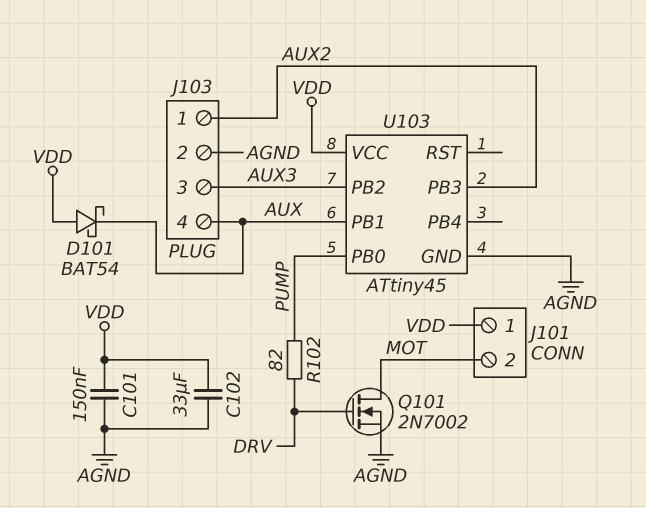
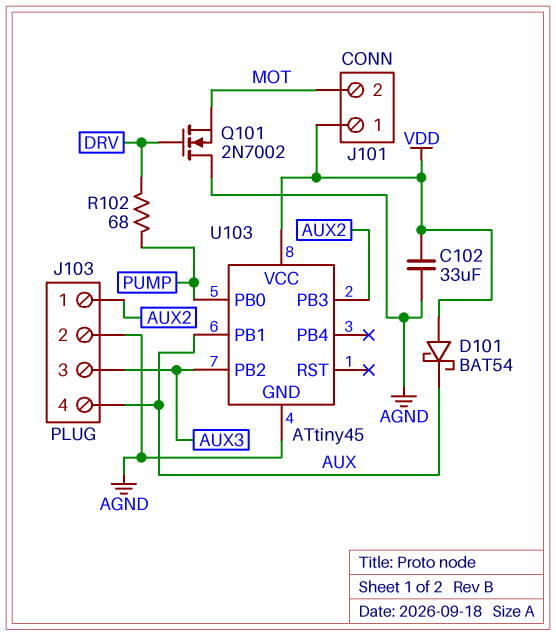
C101: 150nF (AGND, VDD) -> none
Q101: NMOS 2N7002 (G DRV, D MOT, S AGND) -> NMOS 2N7002 (G DRV, D AGND, S MOT)
R102: 82 (DRV, PUMP) -> 68 (DRV, PUMP)

